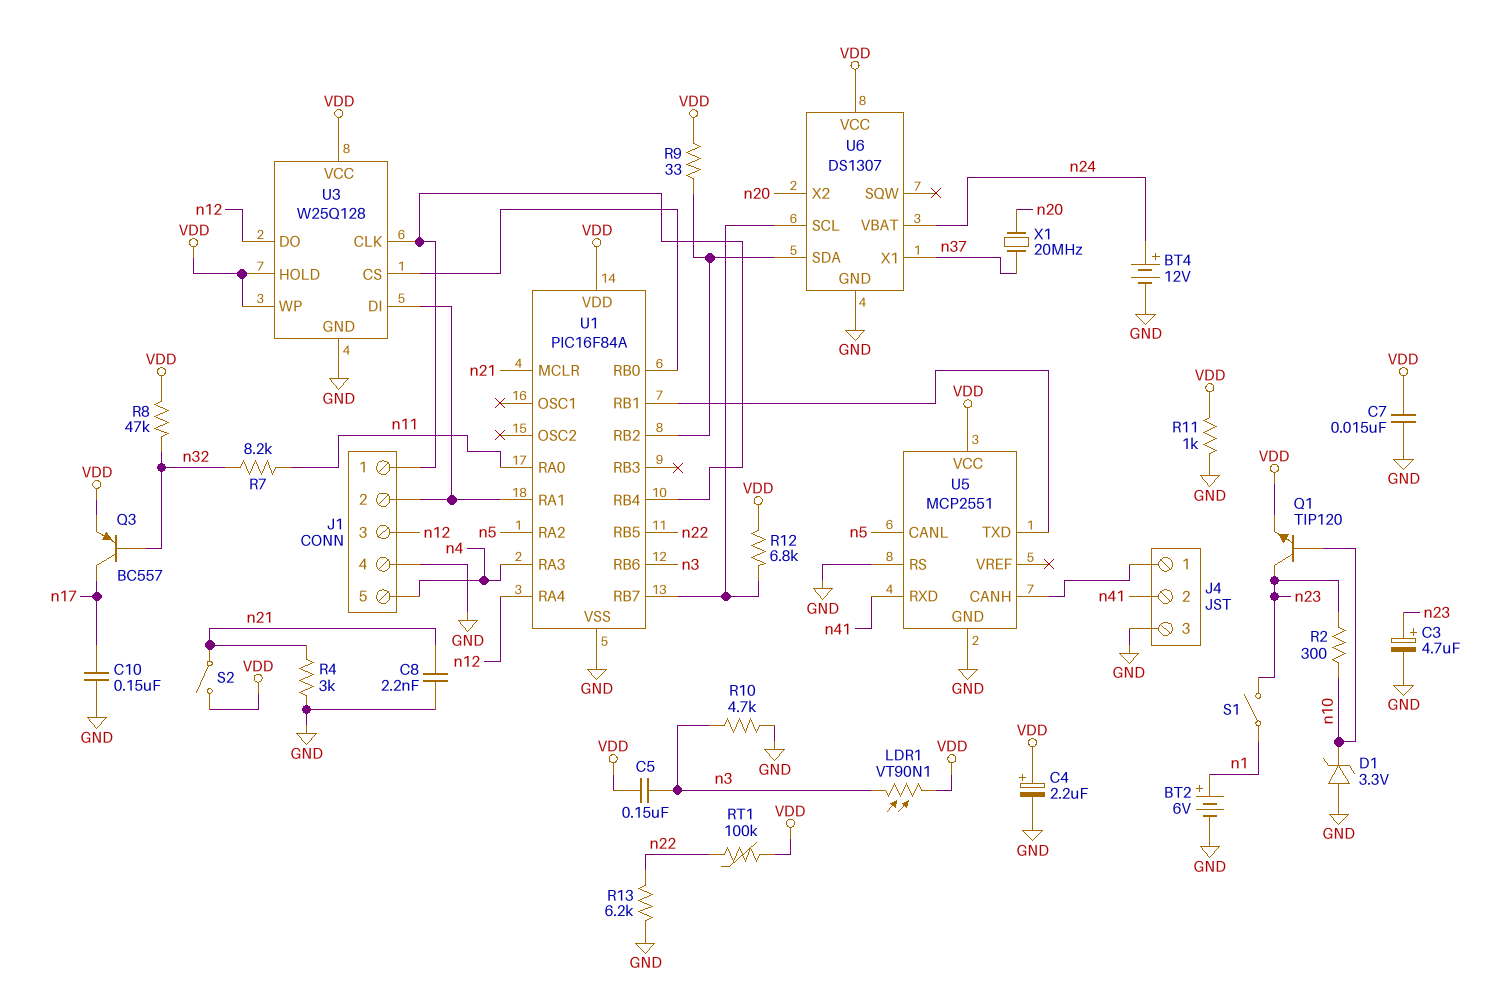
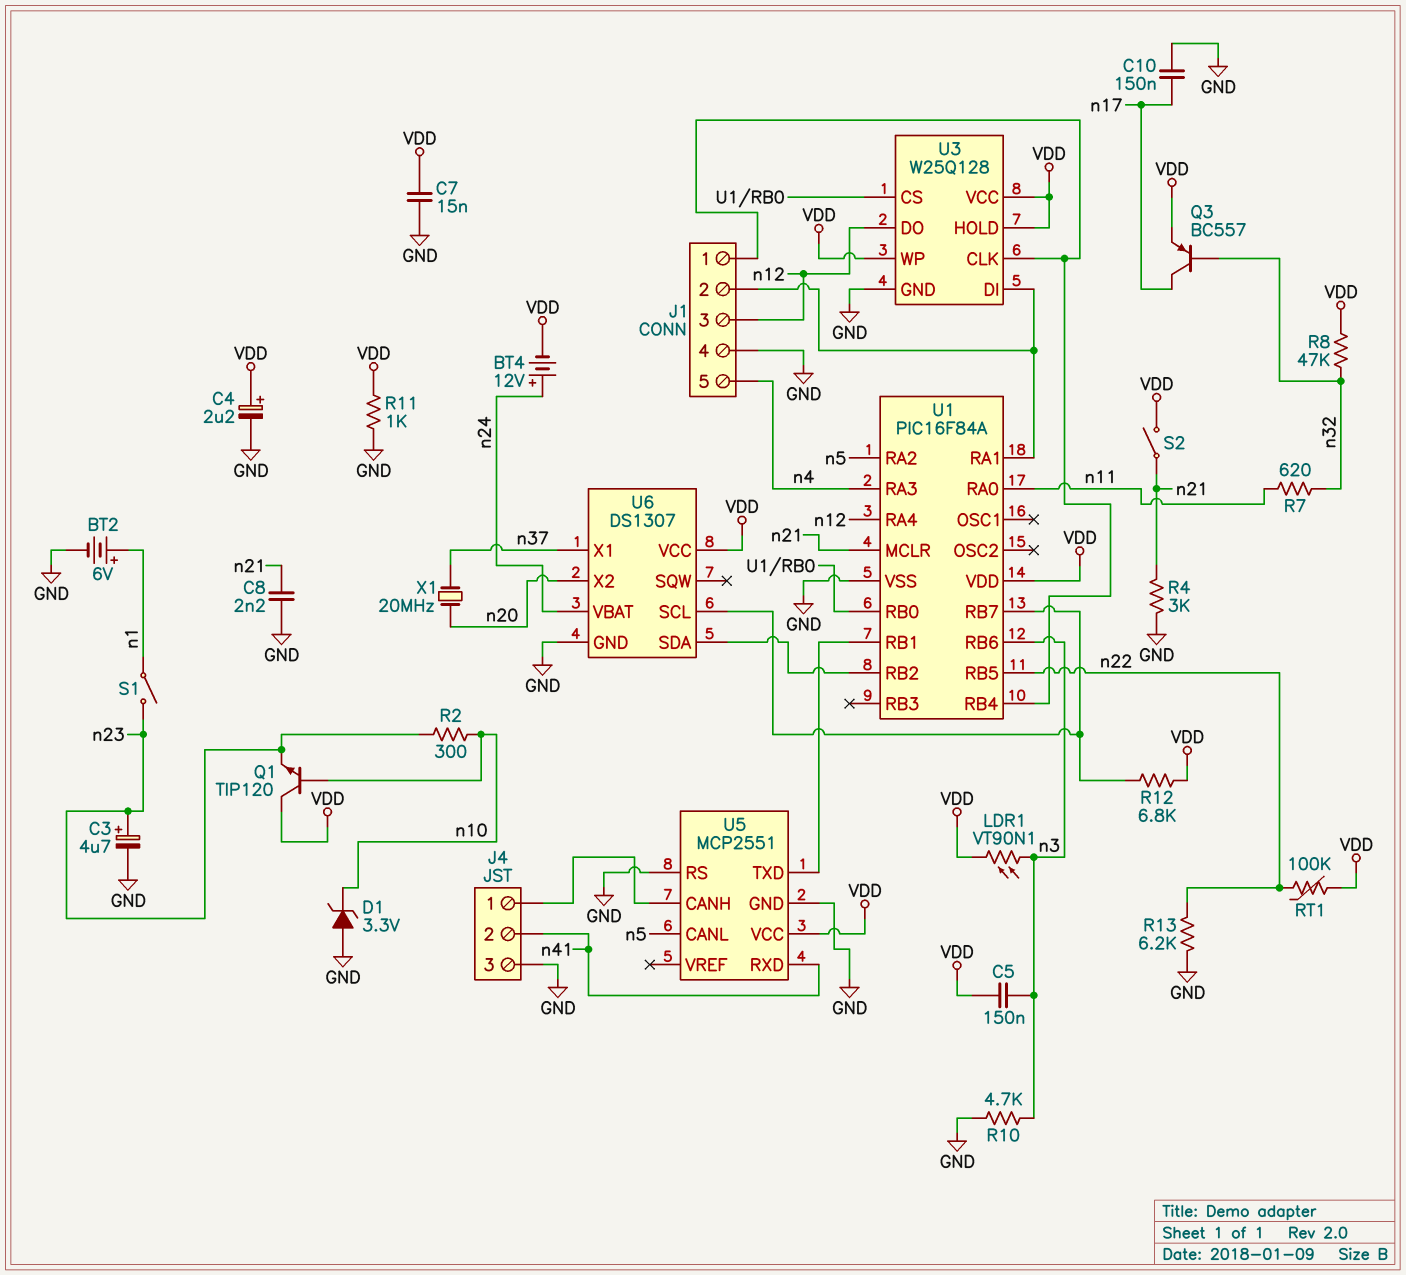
BT4: 12V (plus n24, minus GND) -> 12V (plus n24, minus VDD)
Q1: NPN TIP120 (B n10, C n23, E VDD) -> NPN TIP120 (B n10, C VDD, E n23)
R7: 8.2k (n11, n32) -> 620 (n11, n32)
R9: 33 (U1/RB2, VDD) -> none

